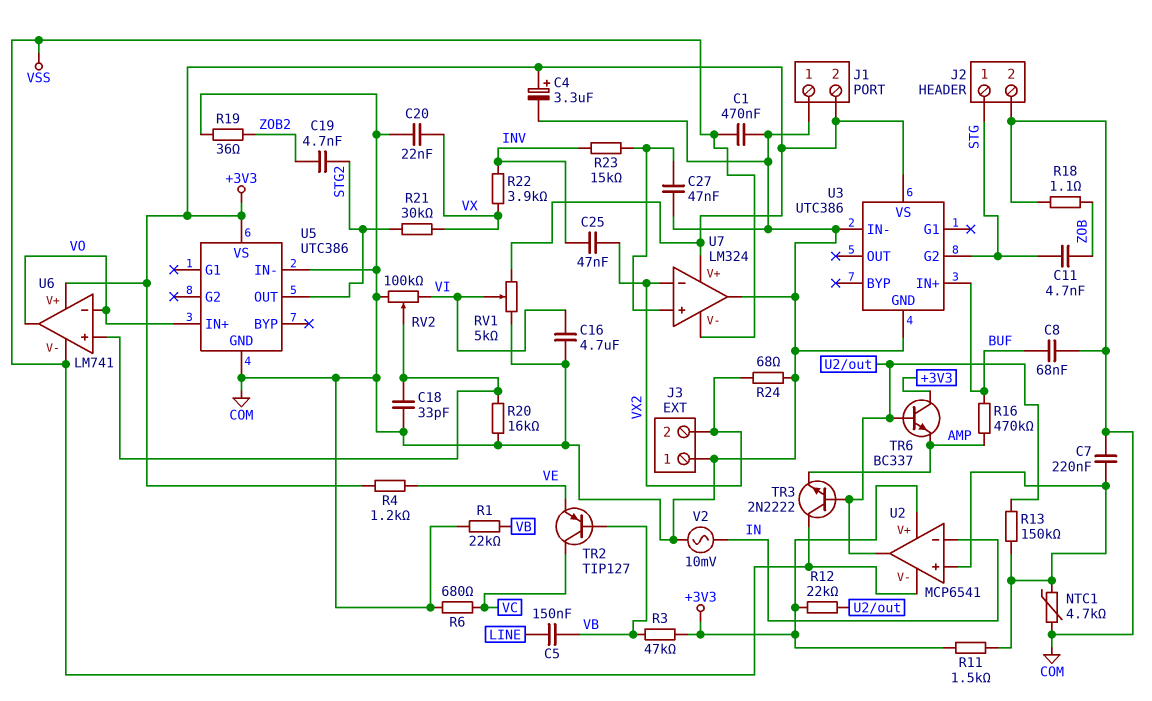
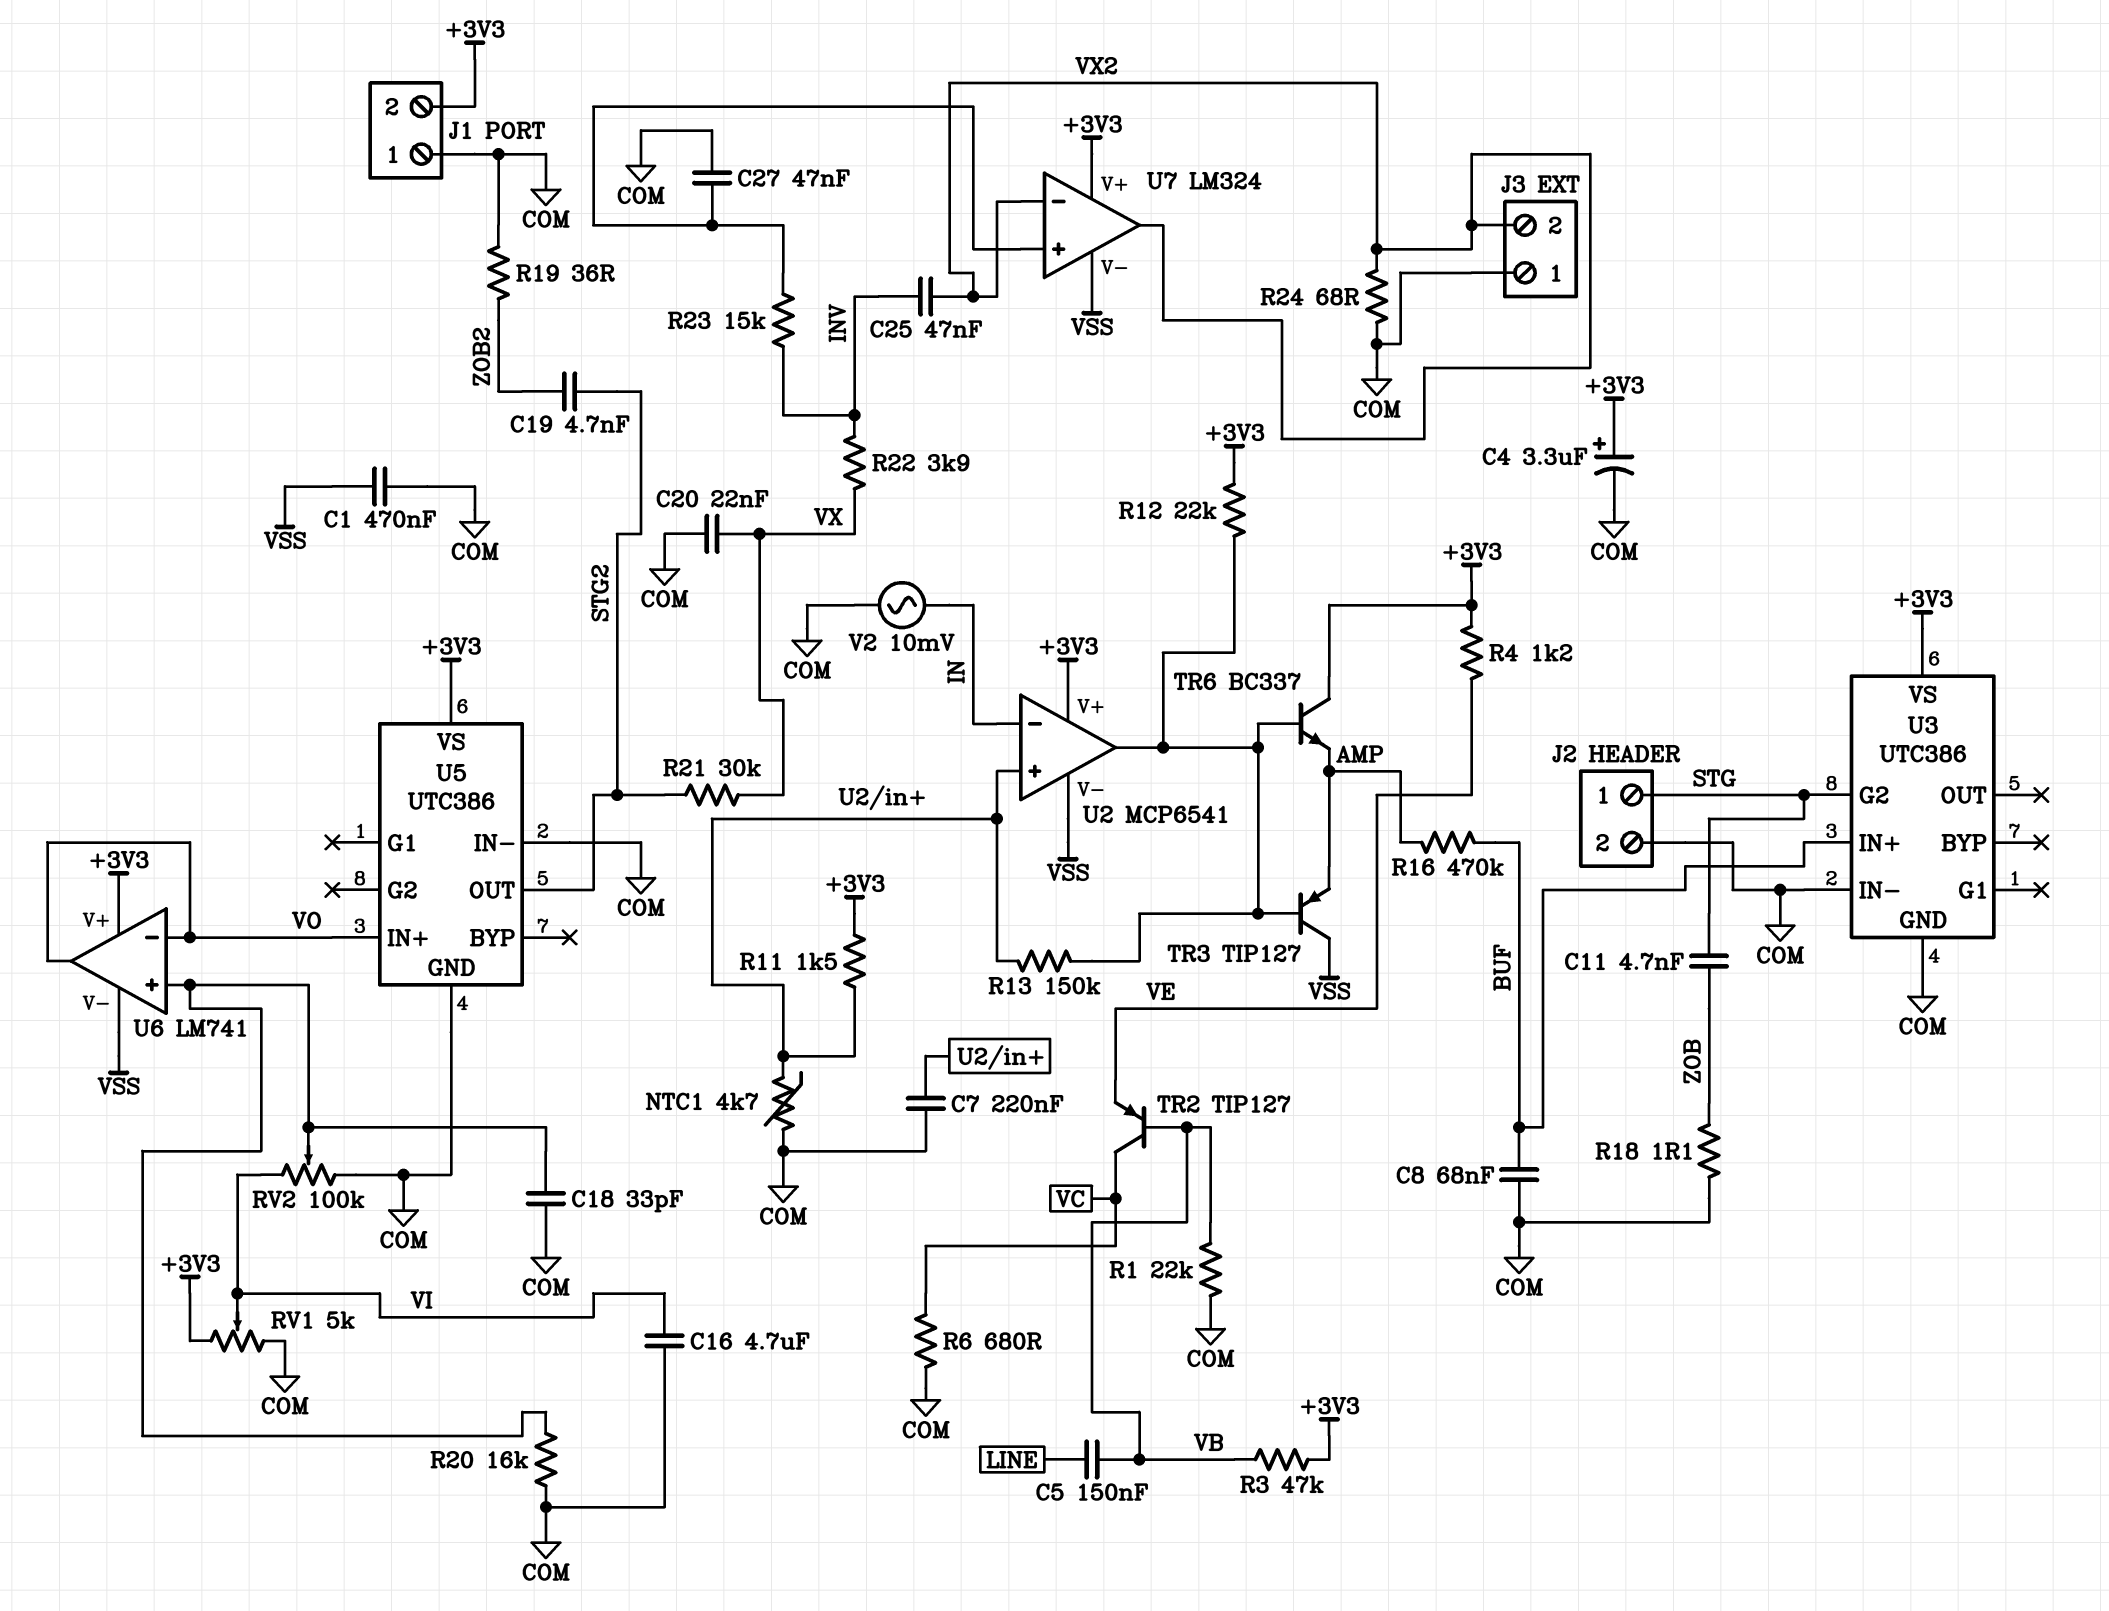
TR3: NPN 2N2222 (B U2/out, C VSS, E AMP) -> PNP TIP127 (B U2/out, C VSS, E AMP)
U7 pin out: COM -> VX2

